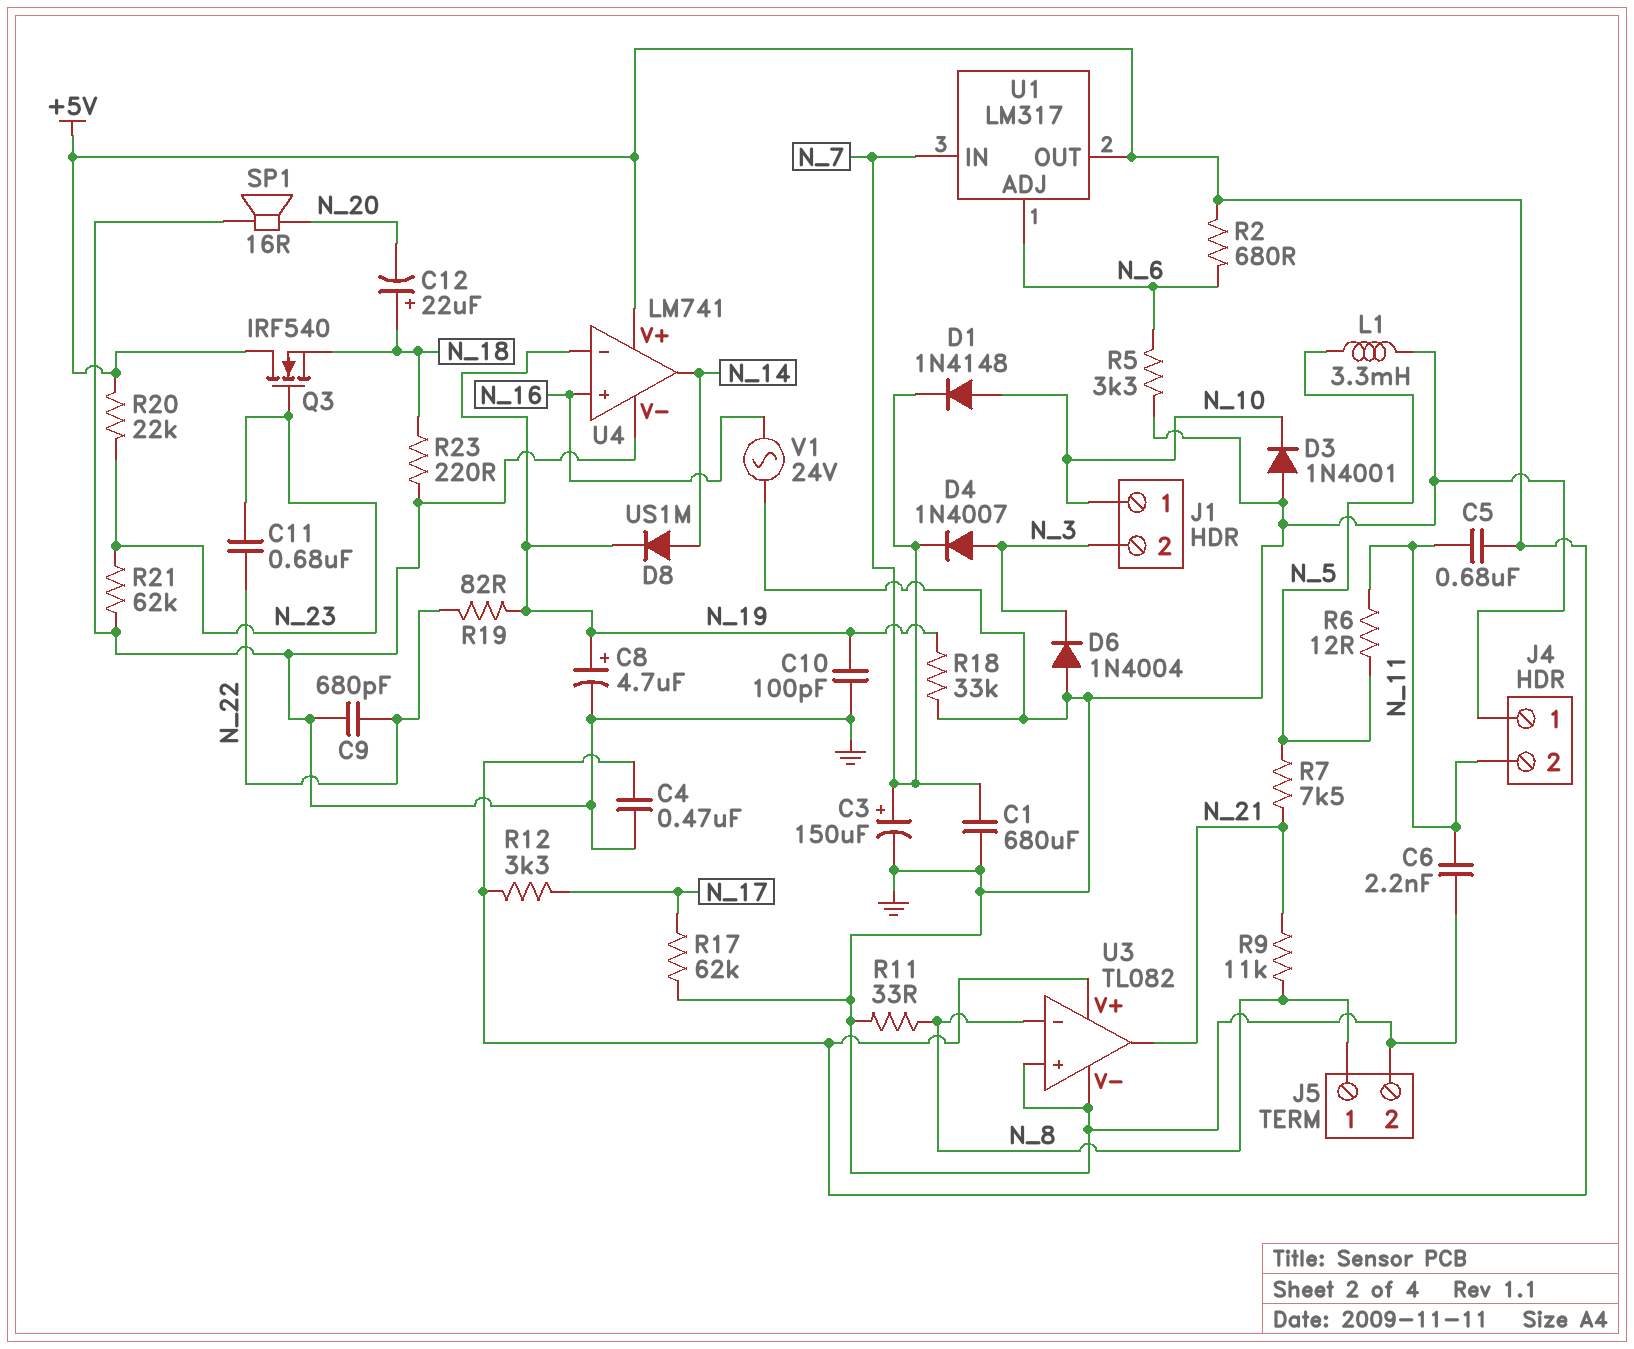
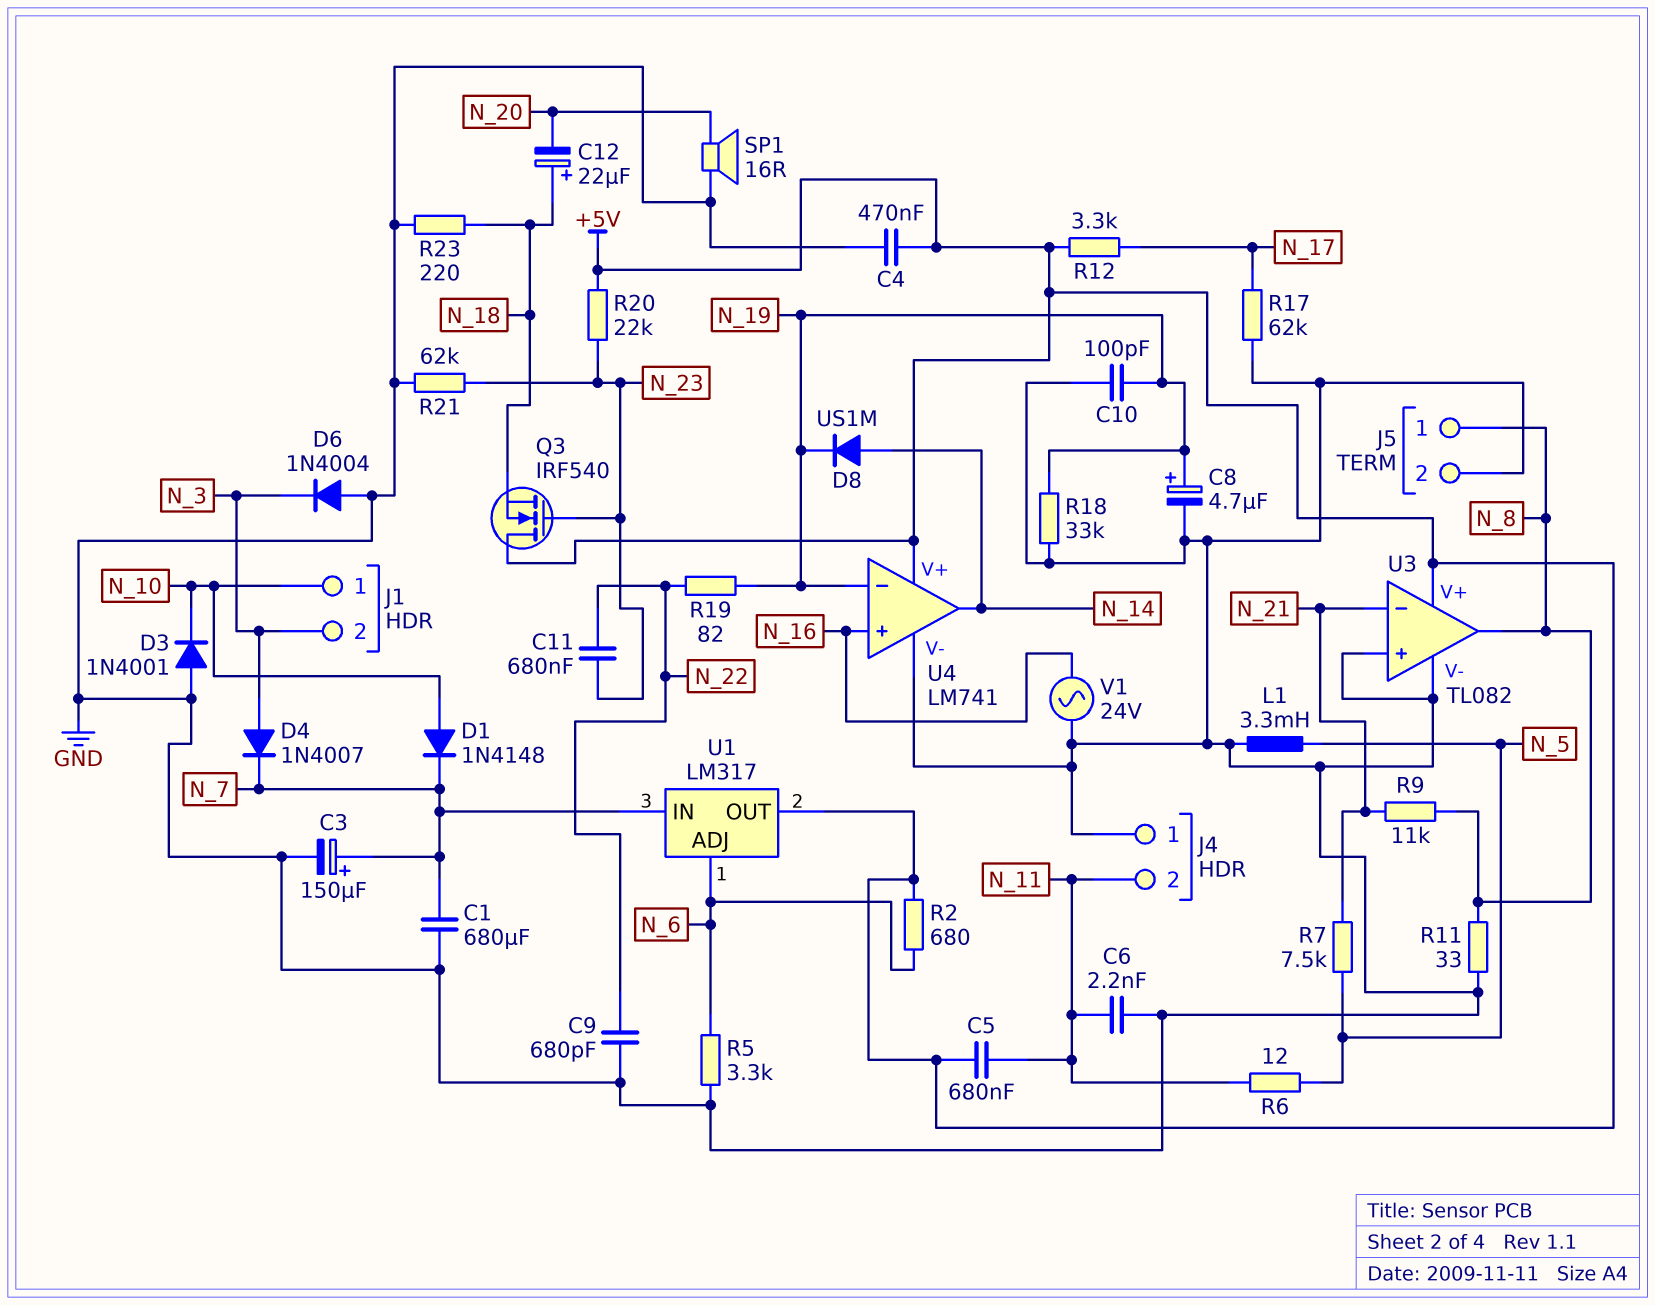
U3 pin in-: N_8 -> N_21
U3 pin out: N_21 -> N_8

